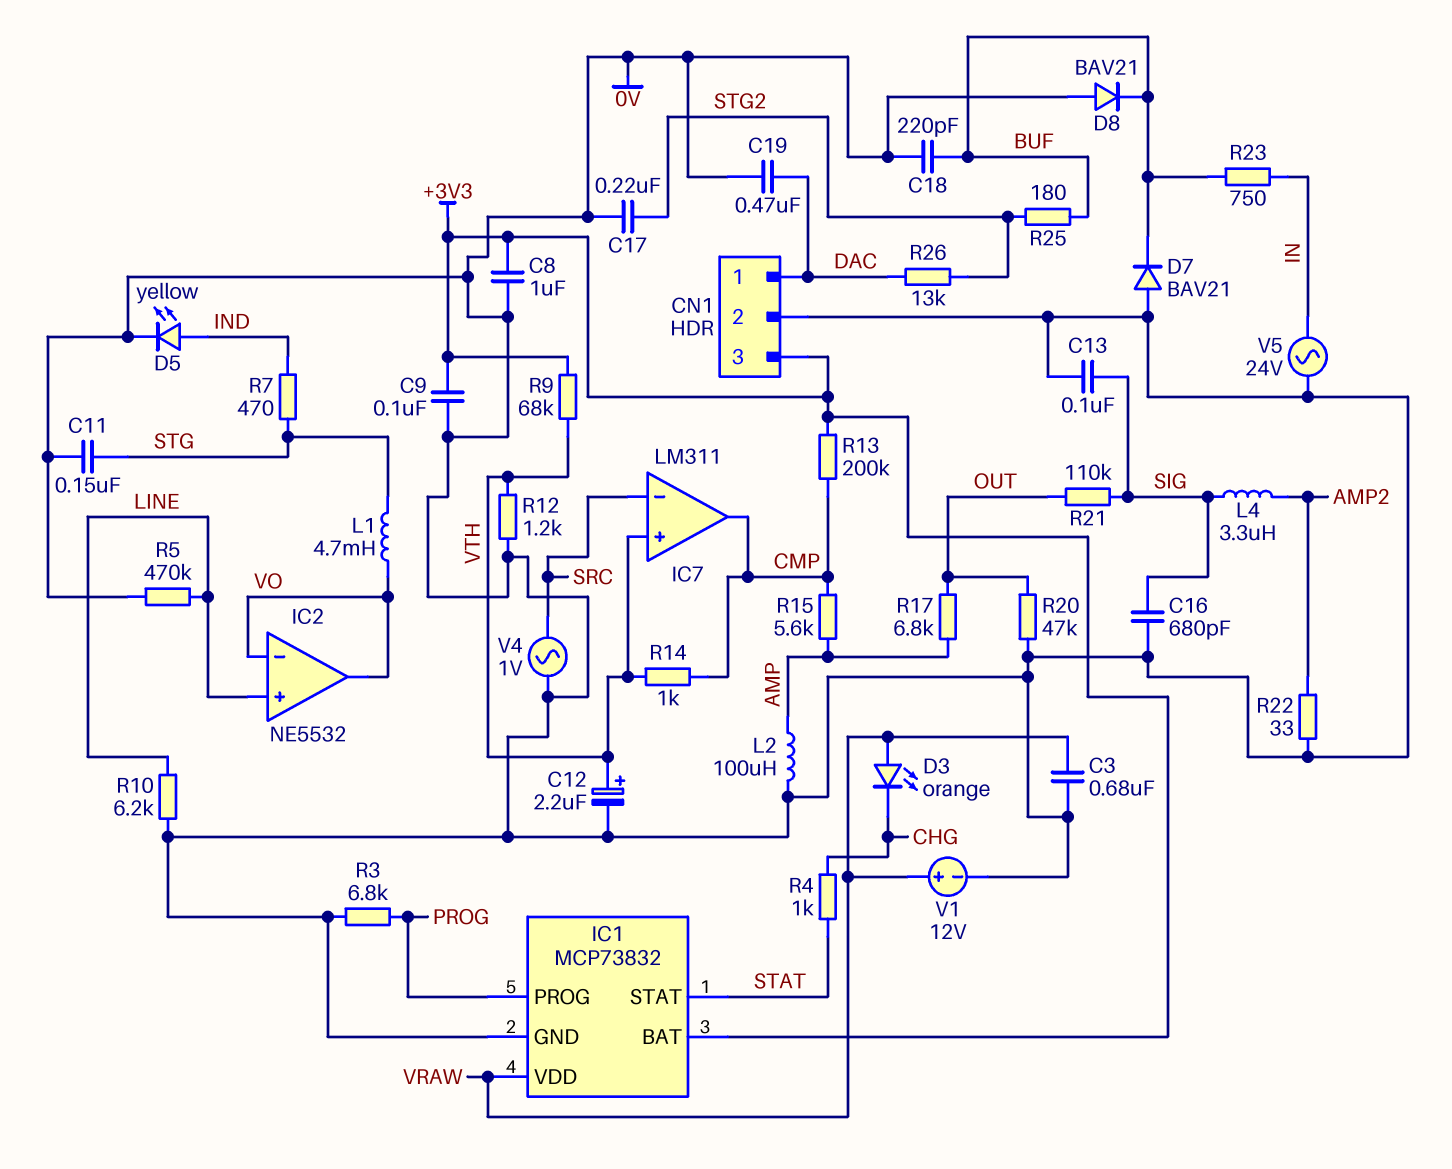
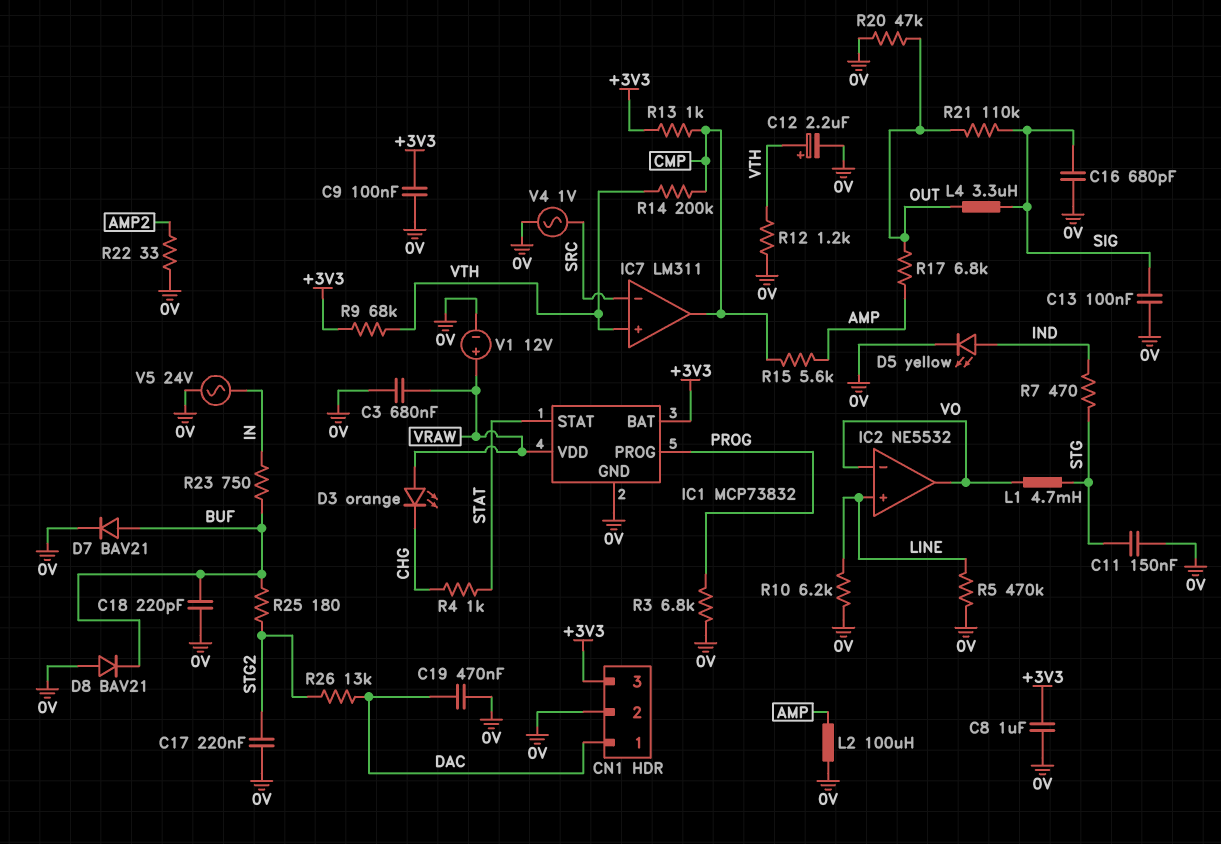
D7: diode BAV21 (A 0V, K BUF) -> diode BAV21 (A BUF, K 0V)
L4: 3.3uH (AMP2, SIG) -> 3.3uH (OUT, SIG)
R13: 200k (+3V3, CMP) -> 1k (+3V3, CMP)
R14: 1k (CMP, VTH) -> 200k (CMP, VTH)

